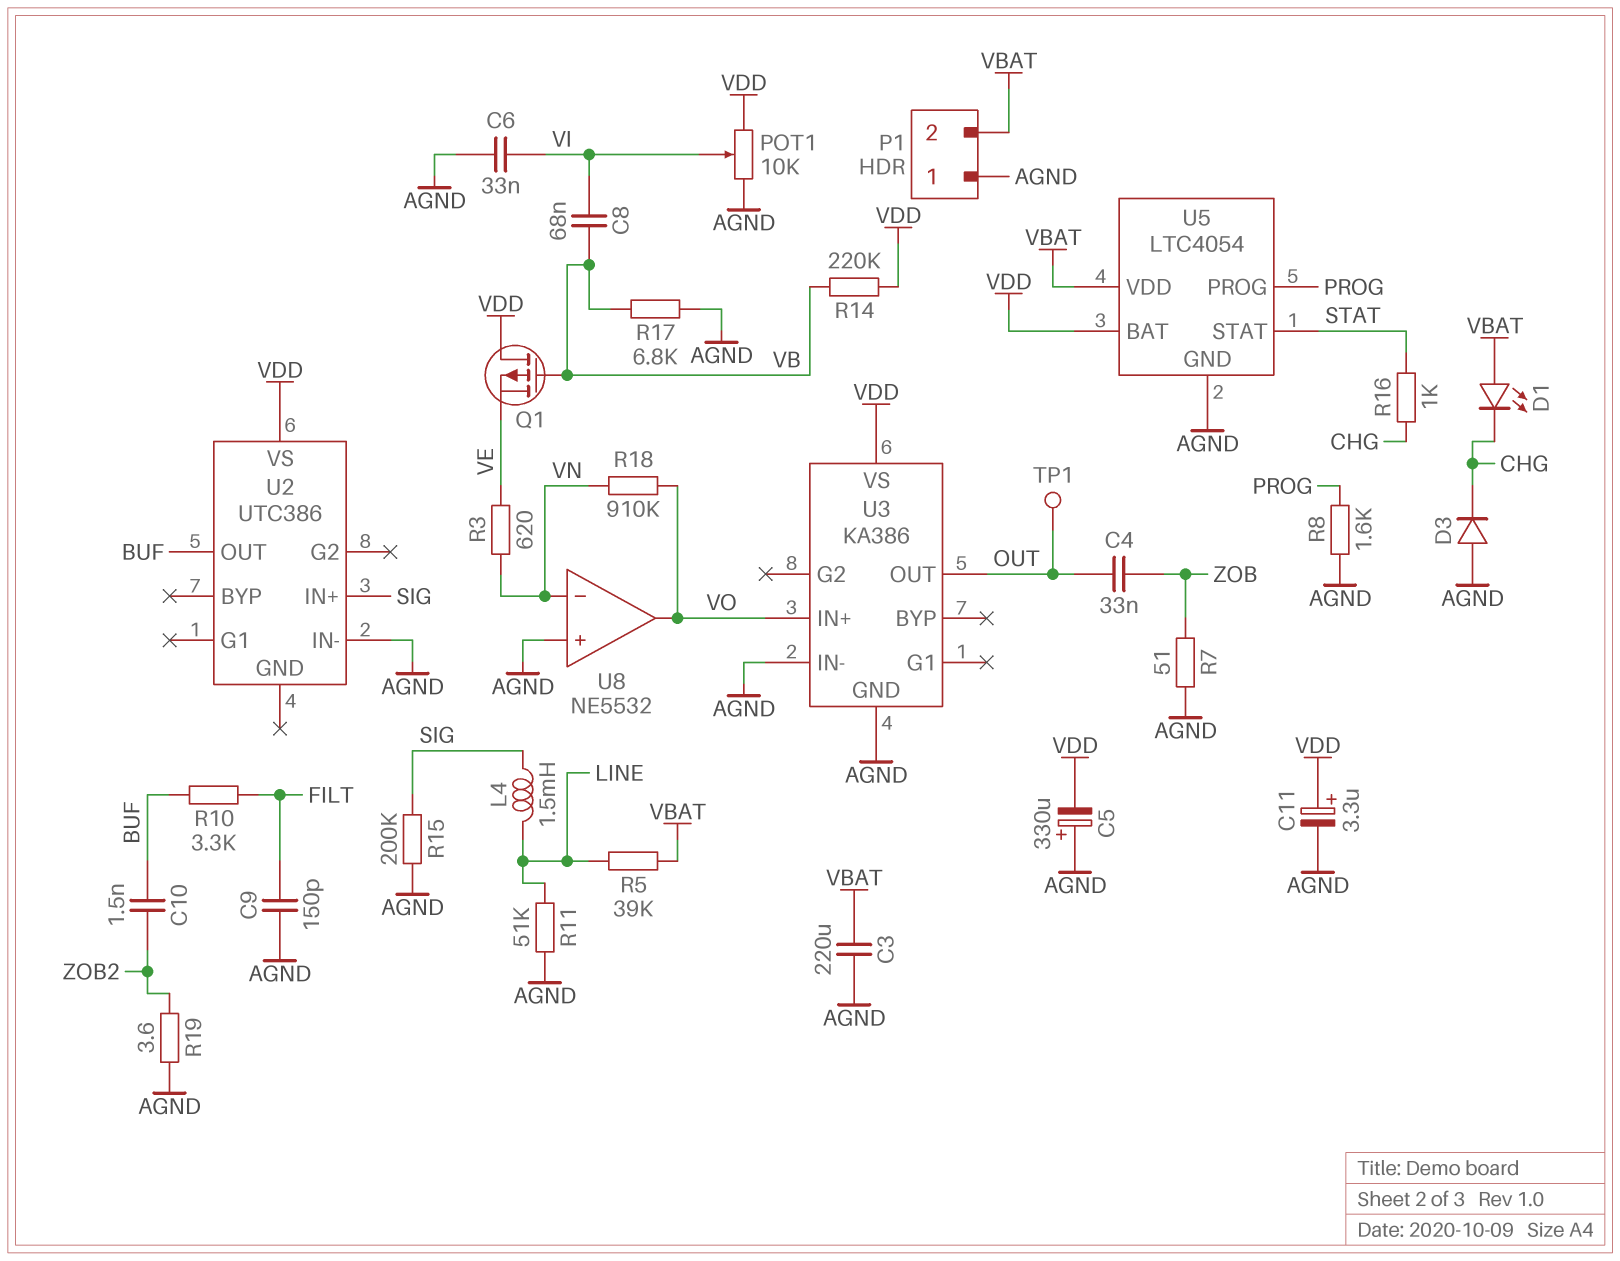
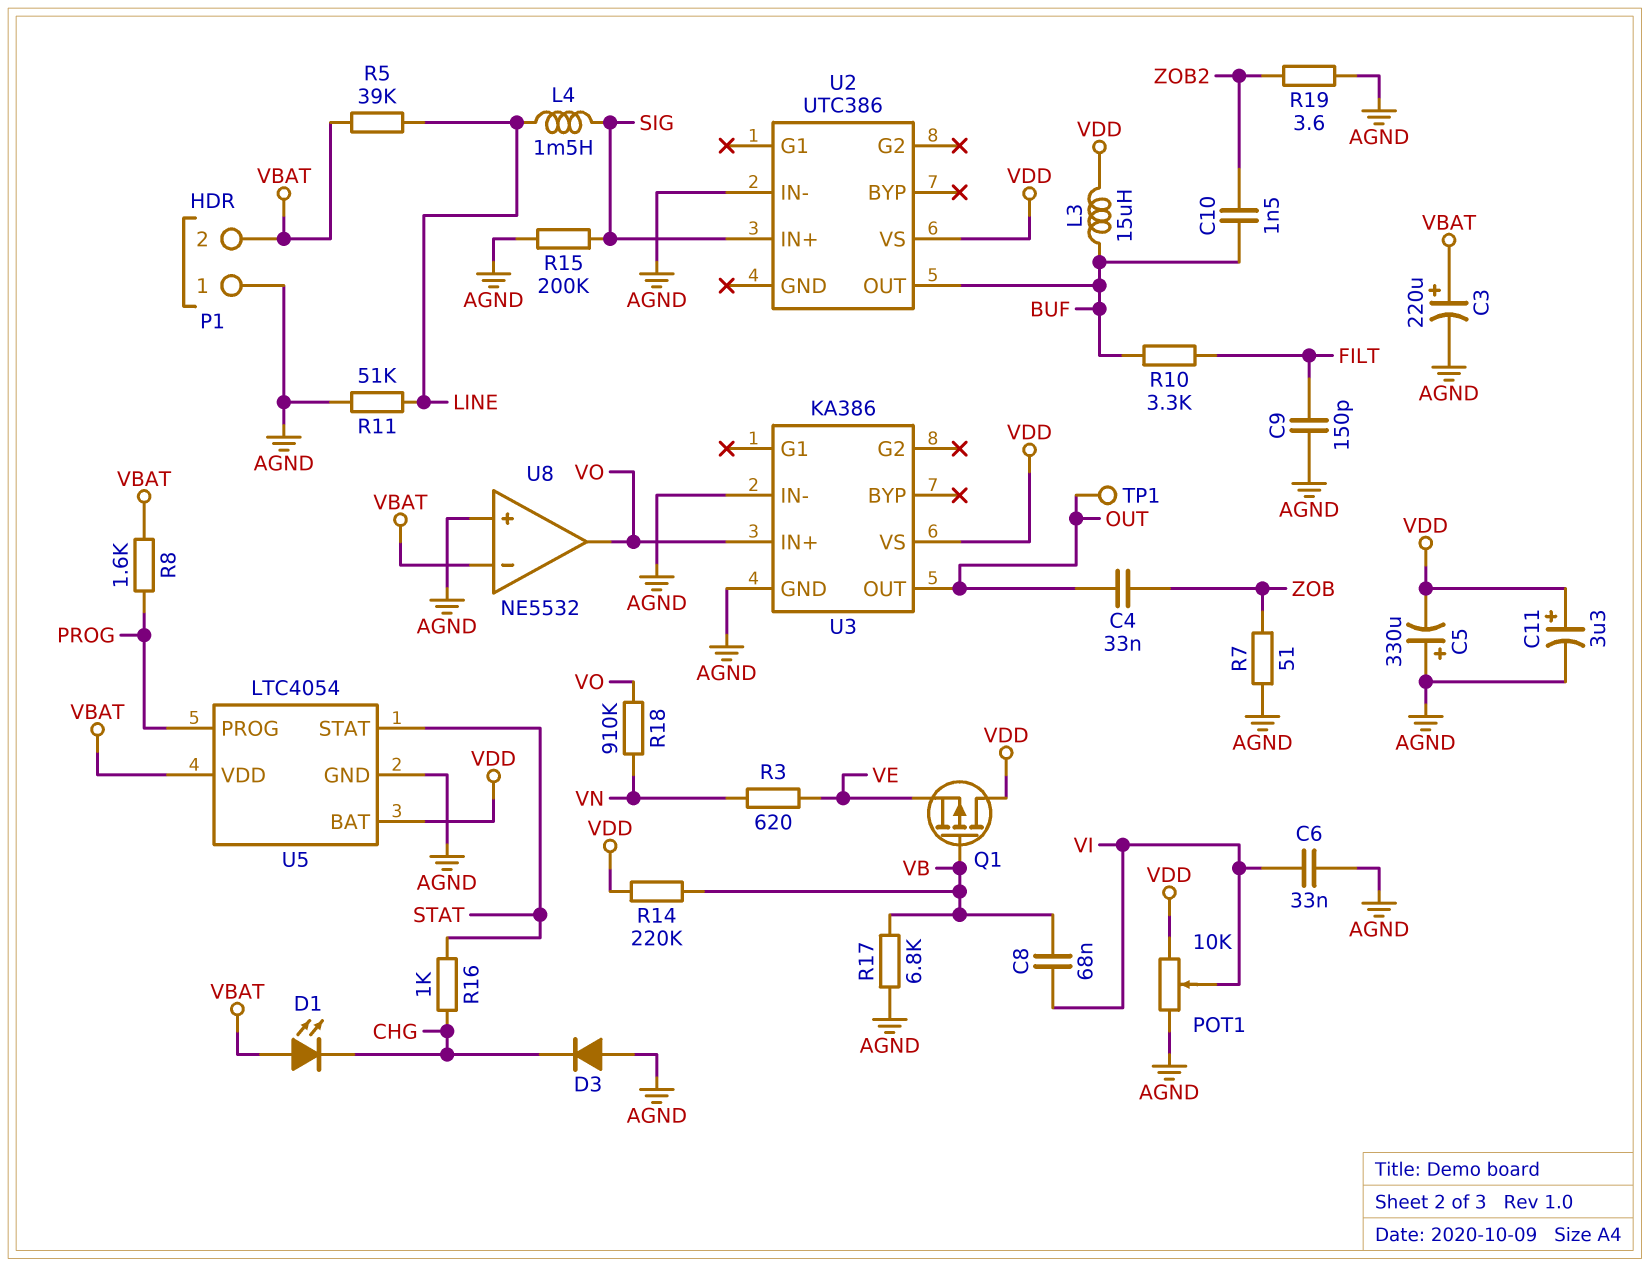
C3: 220uF (AGND, VBAT) -> 220uF (plus VBAT, minus AGND)
L3: none -> 15uH (BUF, VDD)
R8: 1.6k (AGND, PROG) -> 1.6k (PROG, VBAT)
U8 pin in-: VN -> VBAT

